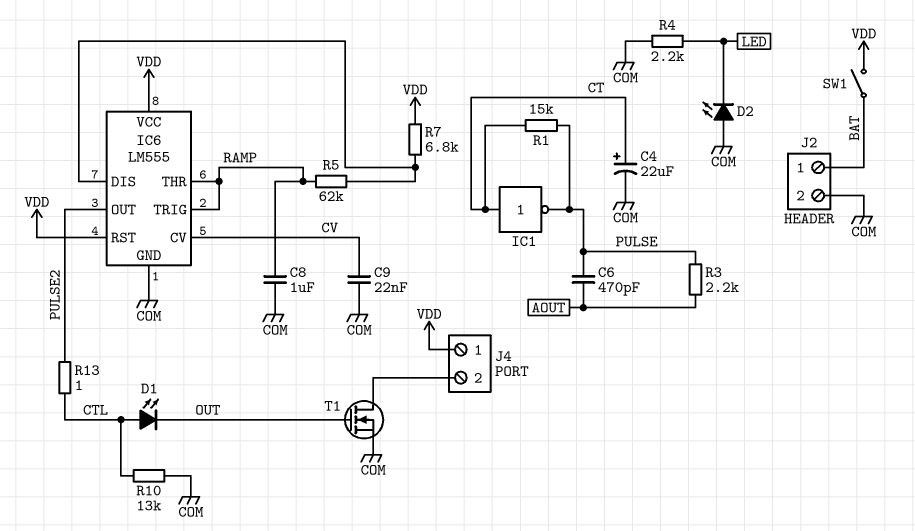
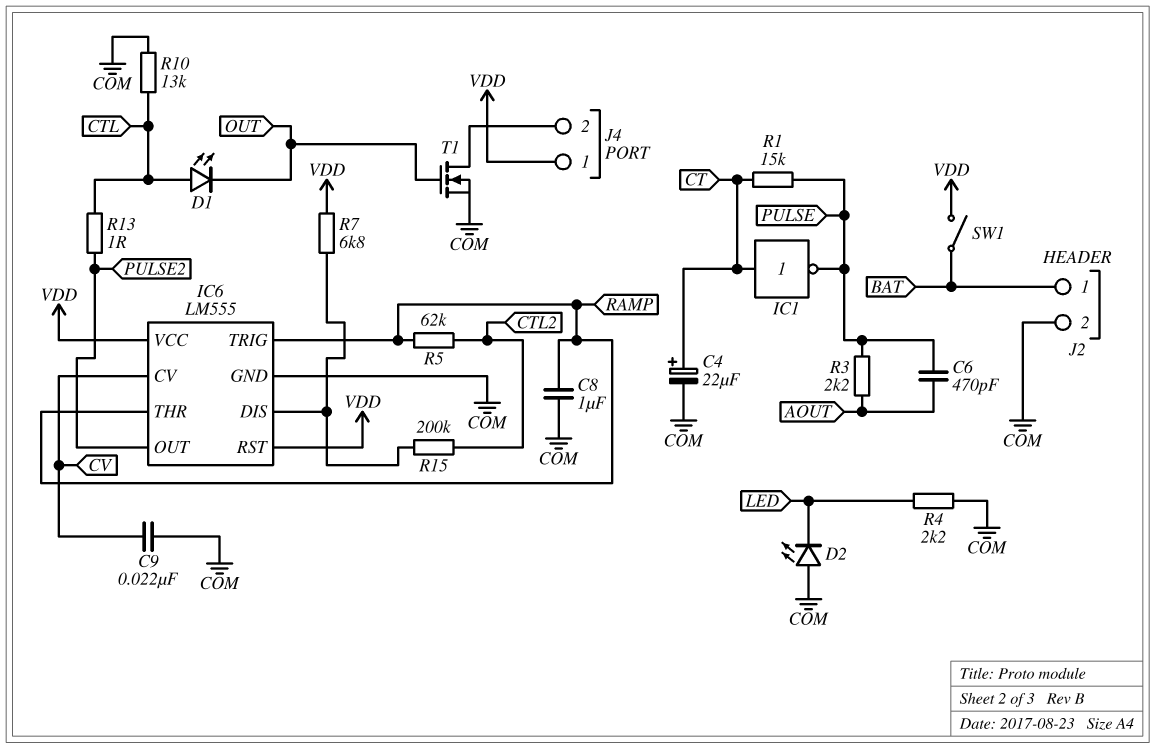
R5: 62k (IC6/DIS, RAMP) -> 62k (CTL2, RAMP)
R15: none -> 200k (CTL2, IC6/DIS)

